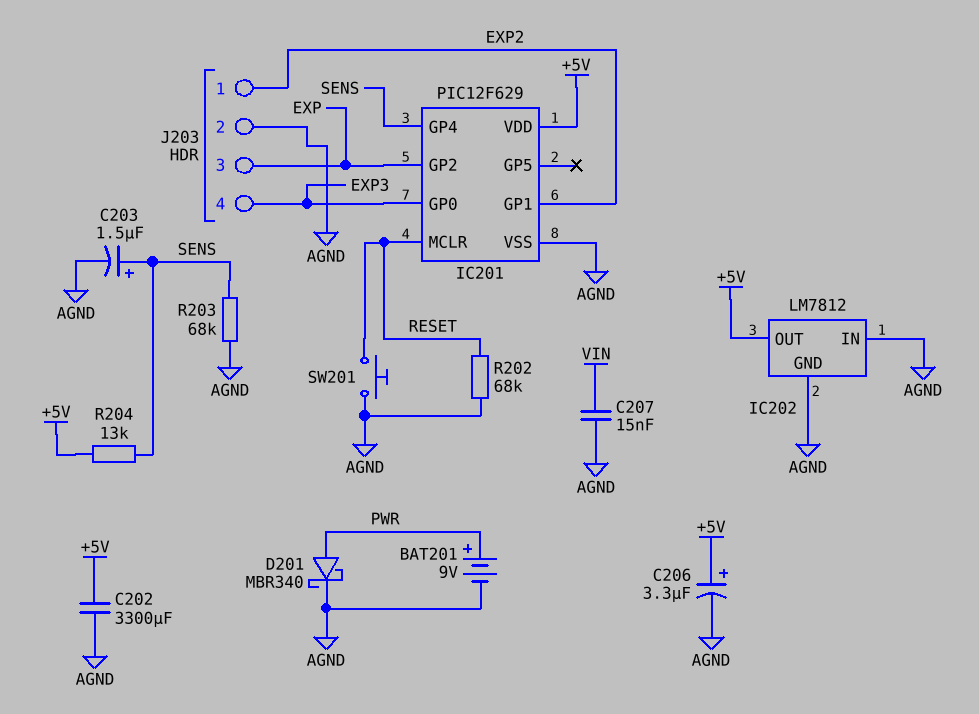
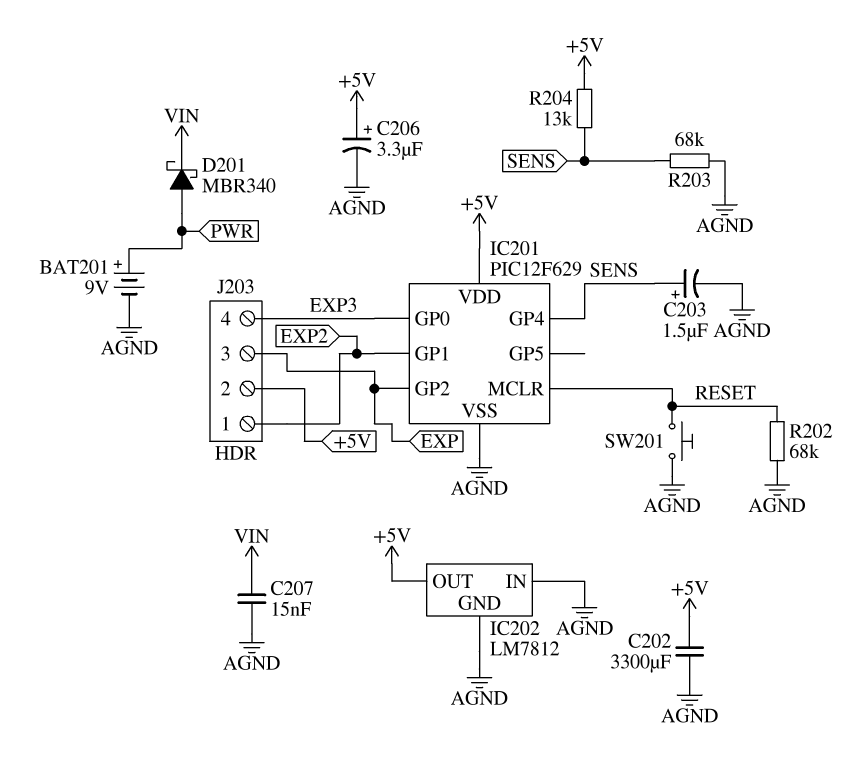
D201: schottky MBR340 (A PWR, K AGND) -> schottky MBR340 (A PWR, K VIN)
J203 pin 2: AGND -> +5V

